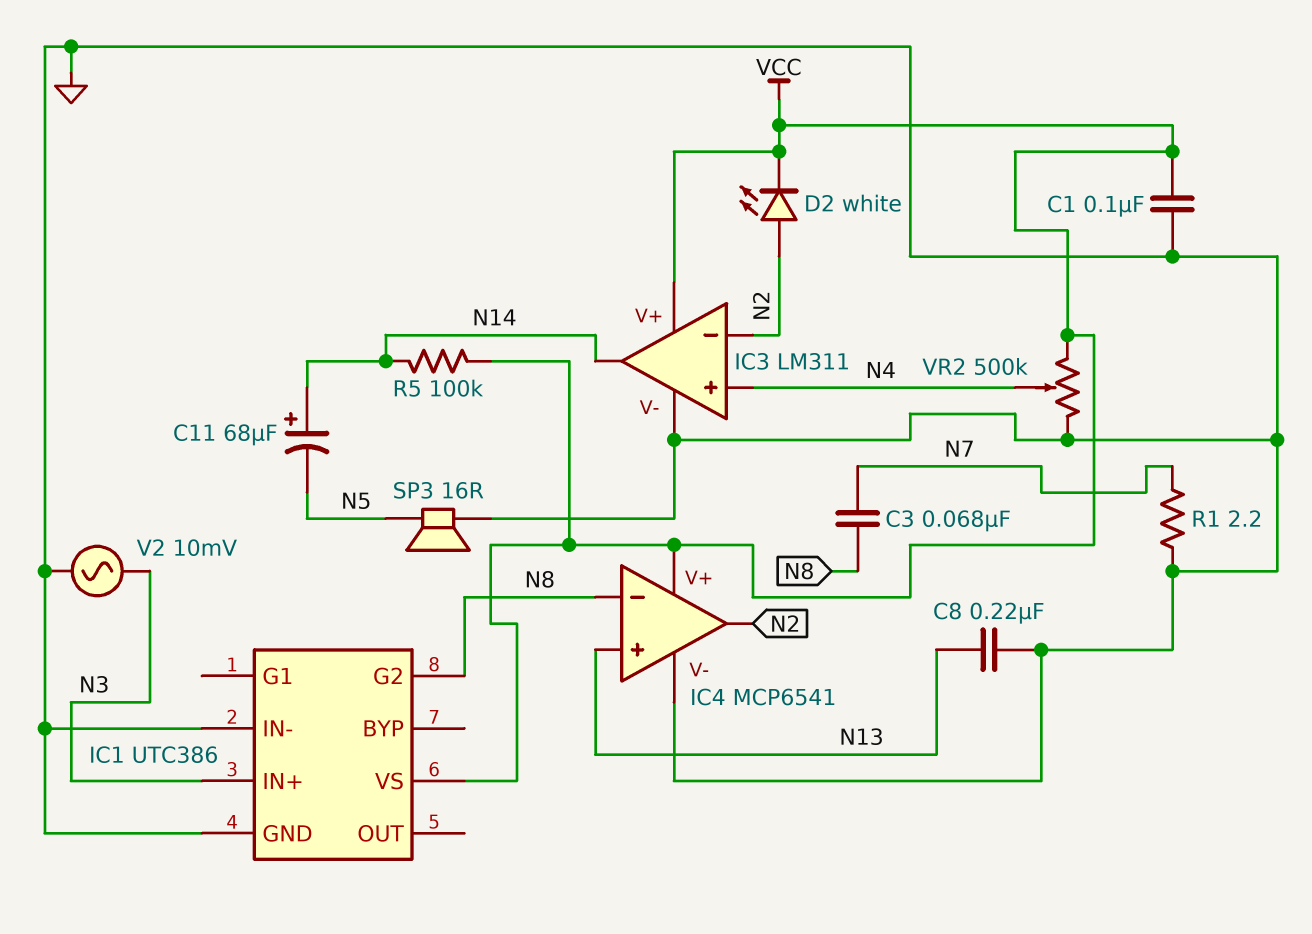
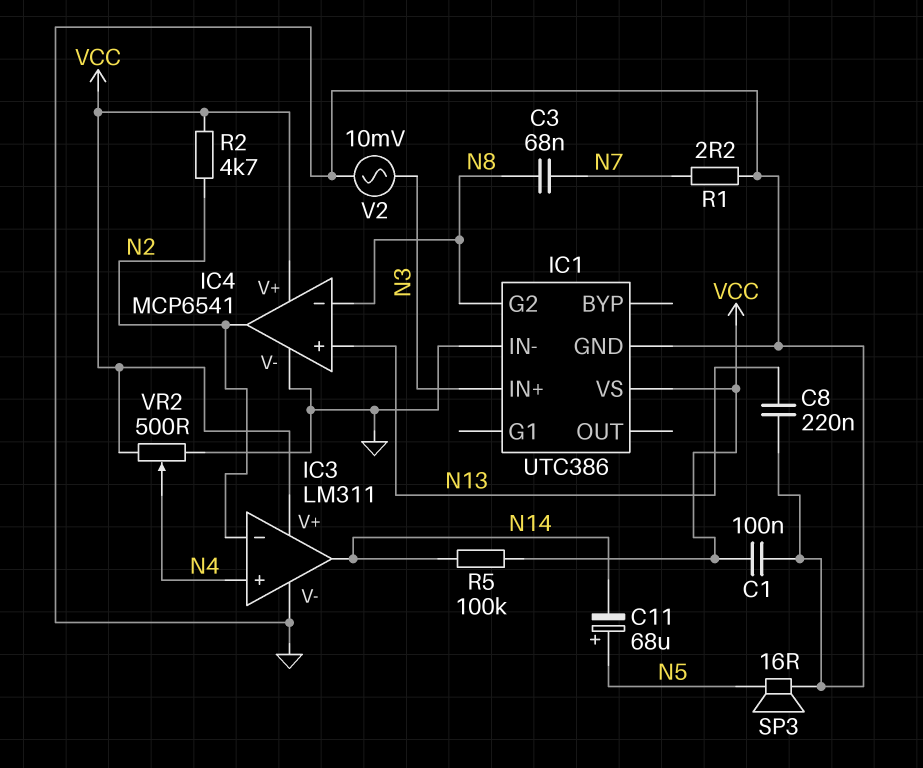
C11: 68uF (plus N14, minus N5) -> 68uF (plus N5, minus N14)
D2: LED white (A N2, K VCC) -> none
R2: none -> 4.7k (N2, VCC)
VR2: 500k (GND, VCC, wiper N4) -> 500 (GND, VCC, wiper N4)

